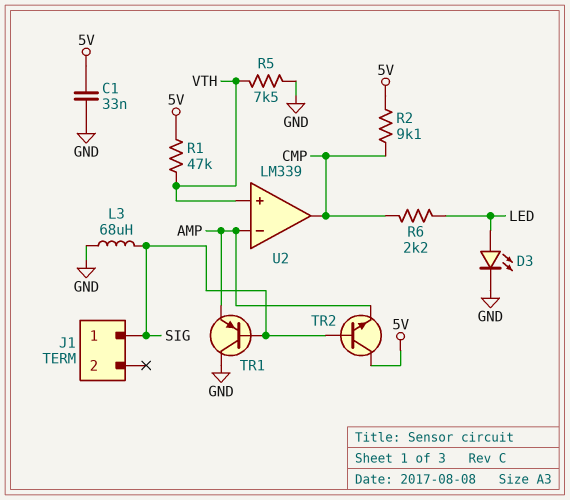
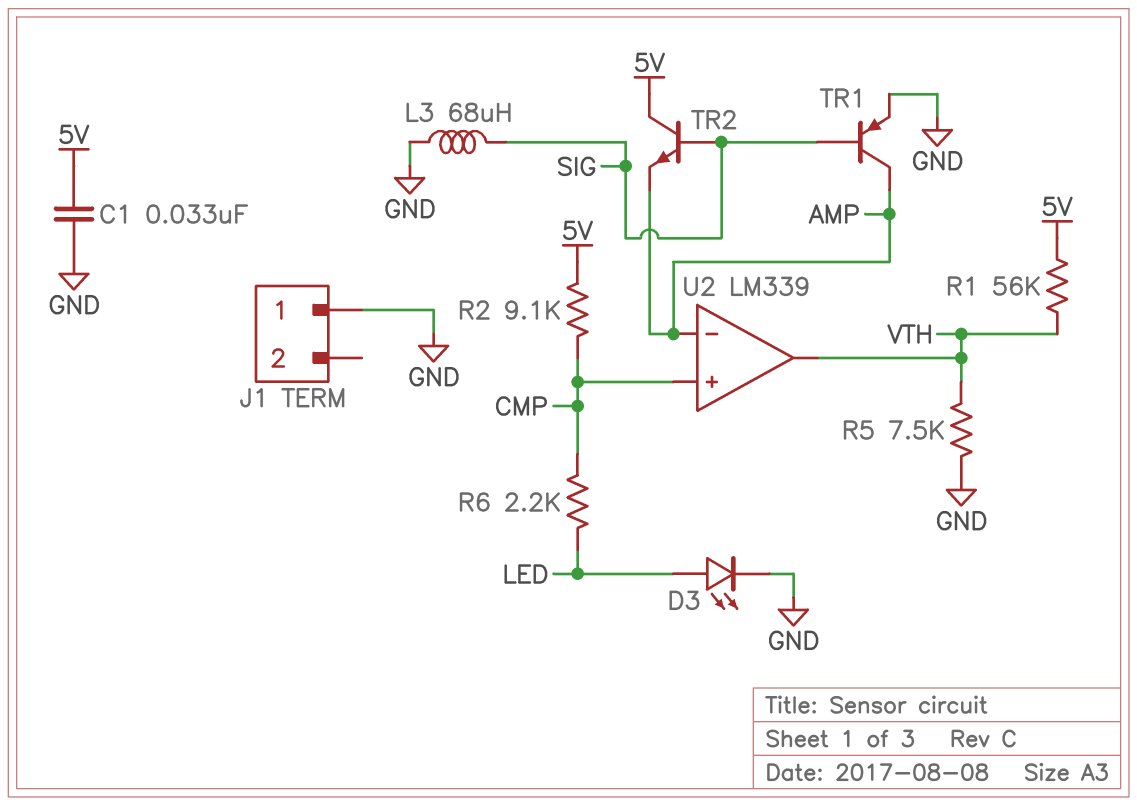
J1 pin 1: SIG -> GND
R1: 47k (5V, VTH) -> 56k (5V, VTH)
TR1: PNP (B SIG, C GND, E AMP) -> PNP (B SIG, C AMP, E GND)
U2 pin in+: VTH -> CMP
U2 pin out: CMP -> VTH

